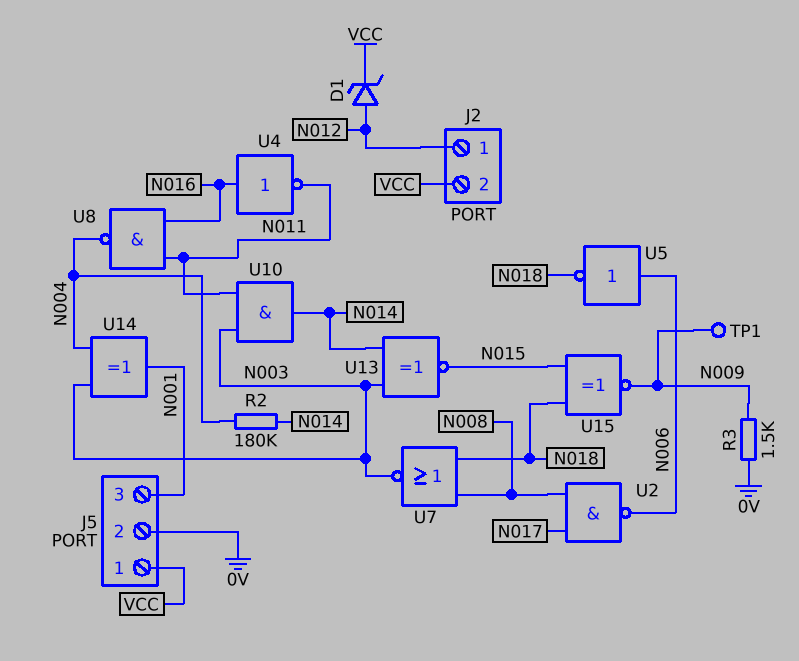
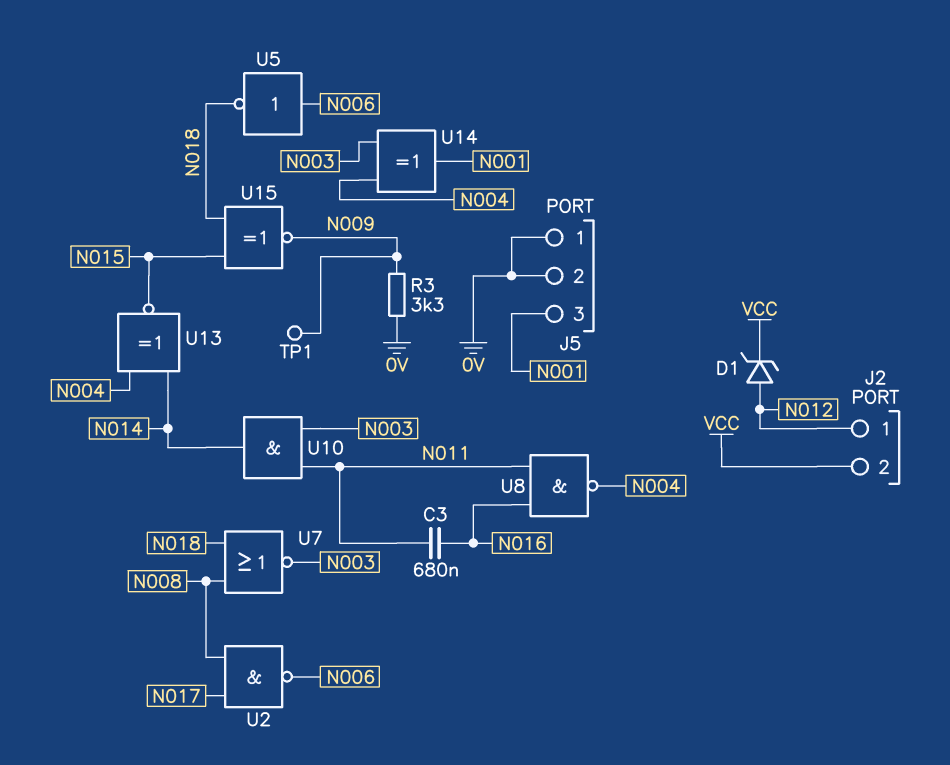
C3: none -> 680nF (N011, N016)
J5 pin 1: VCC -> 0V
R2: 180k (N004, N014) -> none
R3: 1.5k (0V, N009) -> 3.3k (0V, N009)
U4: NOT (in N016, out N011) -> none
U13: XNOR (in N003, in N014, out N015) -> XNOR (in N004, in N014, out N015)

